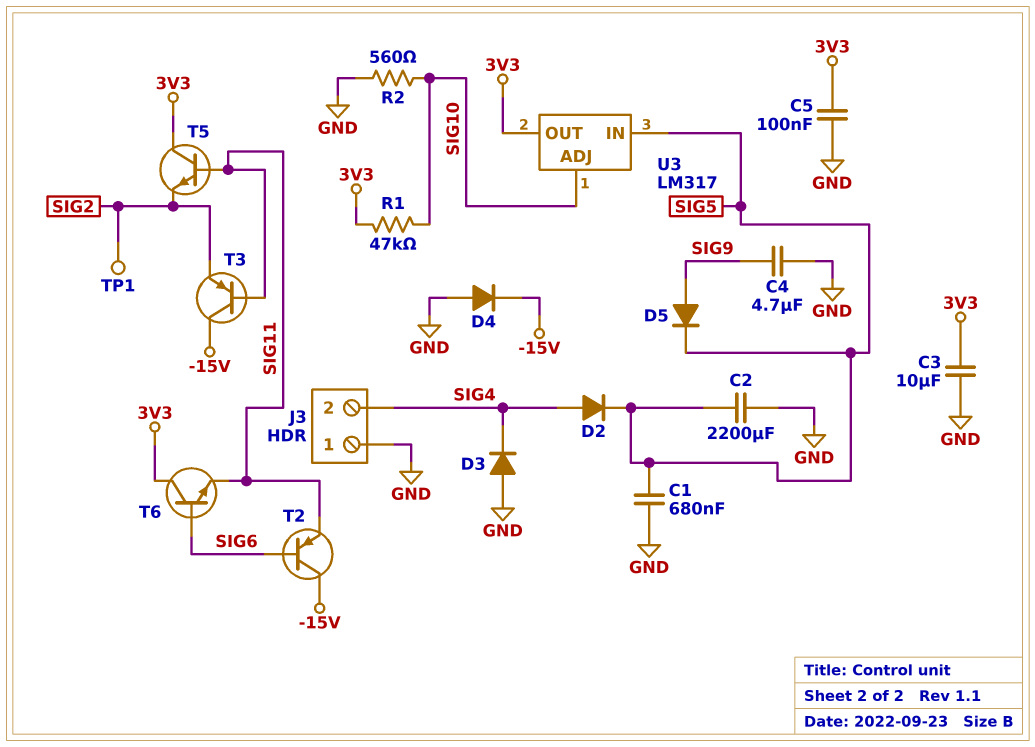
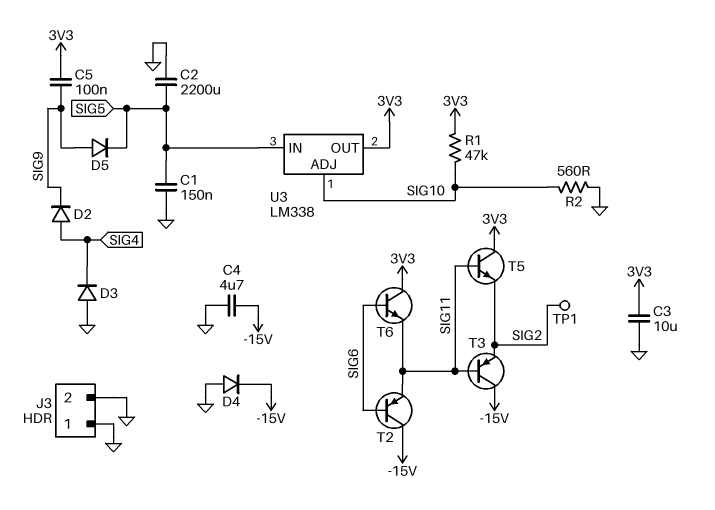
C1: 680nF (GND, SIG5) -> 150nF (GND, SIG5)
C4: 4.7uF (GND, SIG9) -> 4.7uF (-15V, GND)
C5: 100nF (3V3, GND) -> 100nF (3V3, SIG9)
D2: diode (A SIG4, K SIG5) -> diode (A SIG4, K SIG9)
J3 pin 2: SIG4 -> GND
U3: LM317 -> LM338

